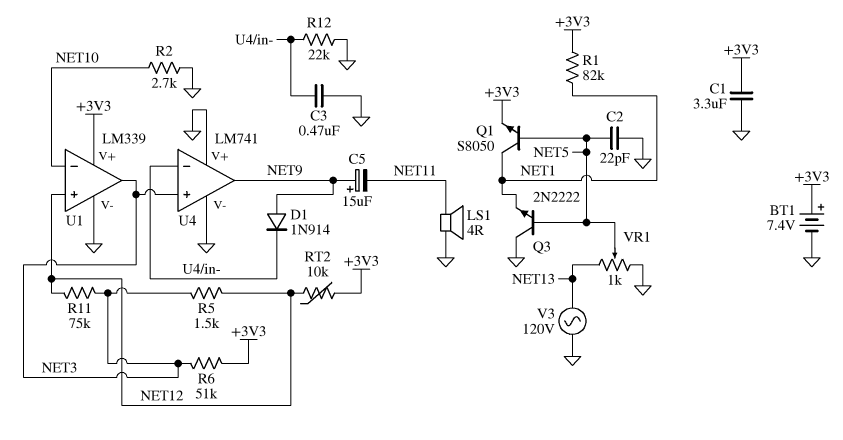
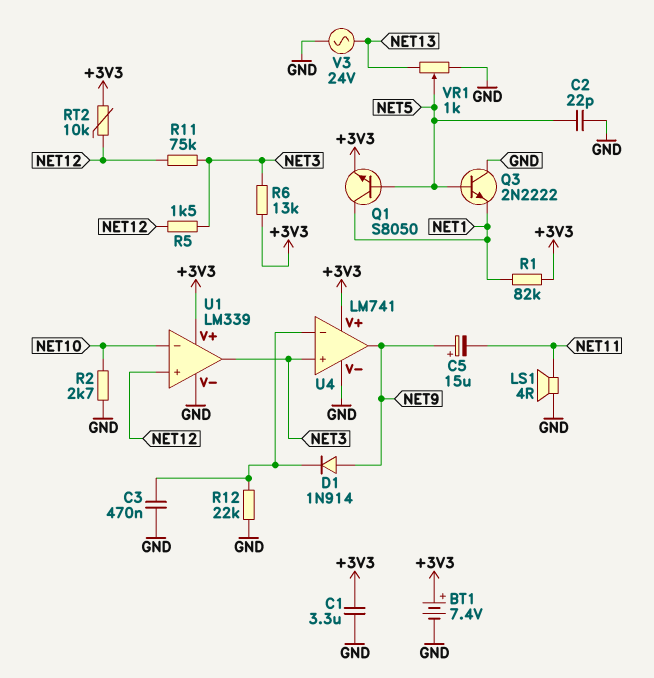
R6: 51k (+3V3, NET3) -> 13k (+3V3, NET3)
U4 pin V+: GND -> +3V3
V3: AC 120V (GND, NET13) -> AC 24V (GND, NET13)

